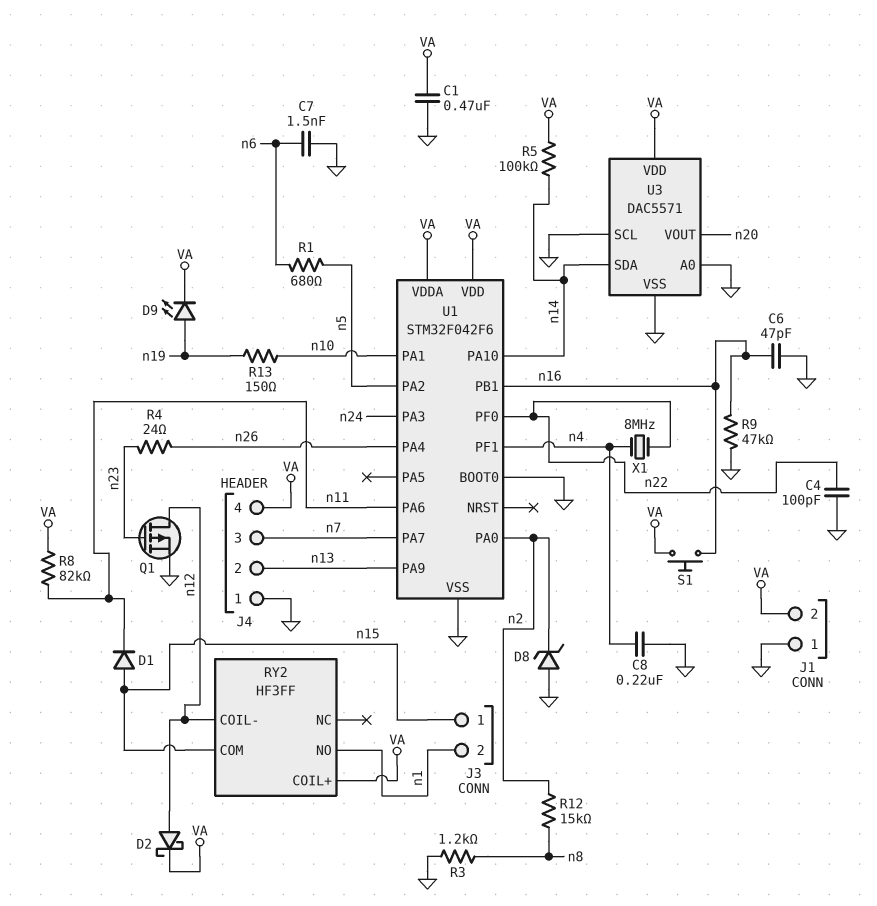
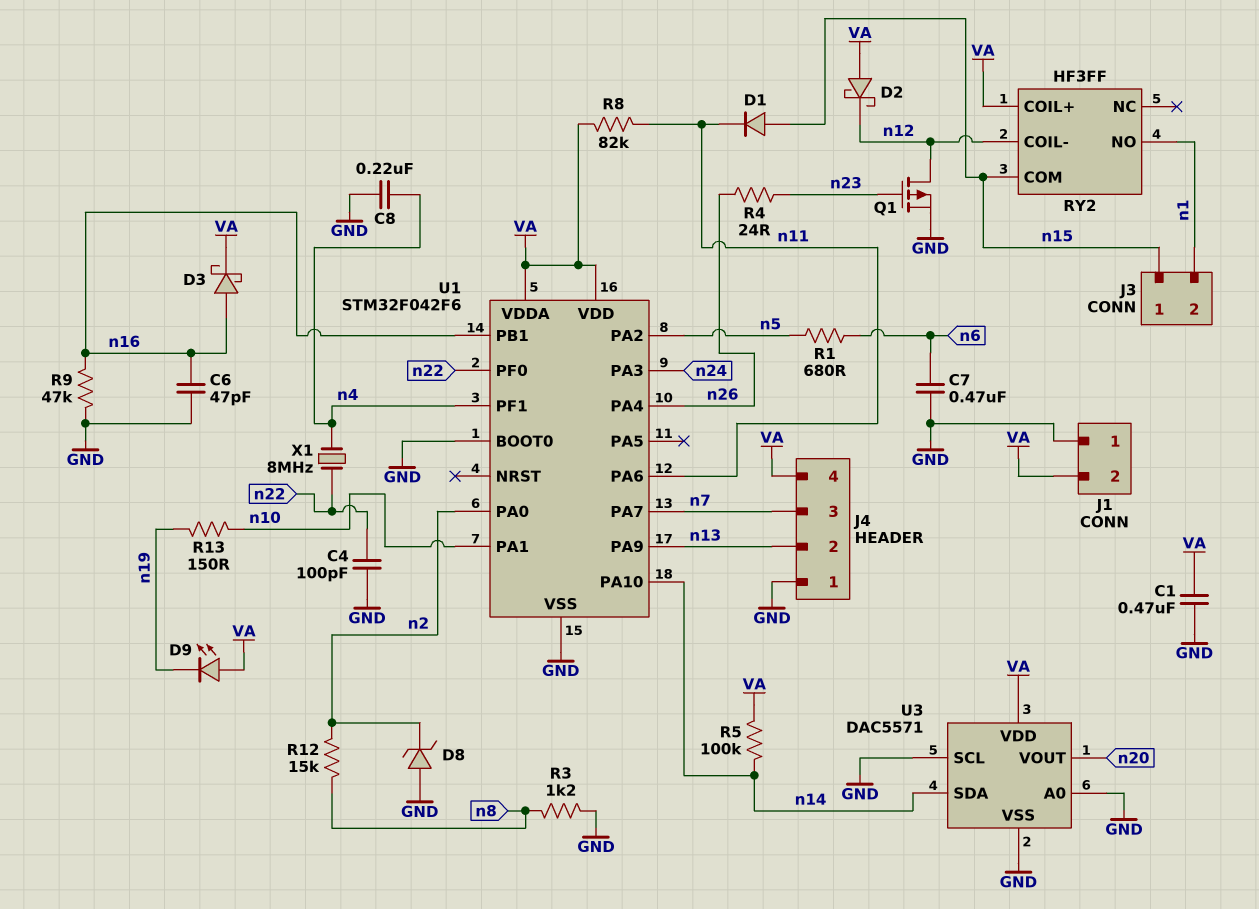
C7: 1.5nF (GND, n6) -> 470nF (GND, n6)
D2: schottky (A n12, K VA) -> schottky (A VA, K n12)
D3: none -> schottky (A n16, K VA)
D9: LED (A n19, K VA) -> LED (A VA, K n19)
S1: button (VA, n16) -> none

